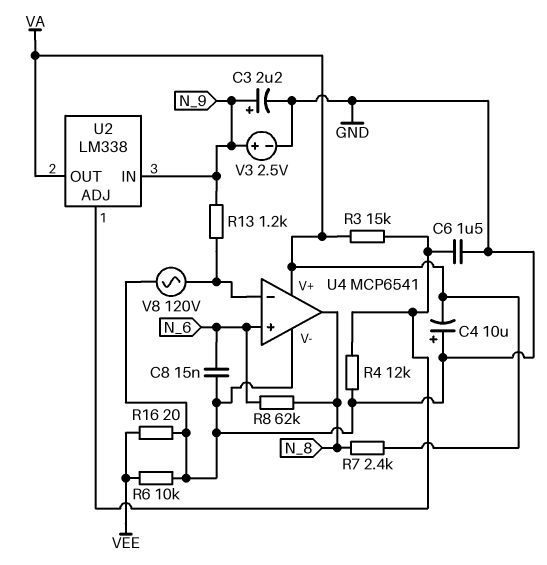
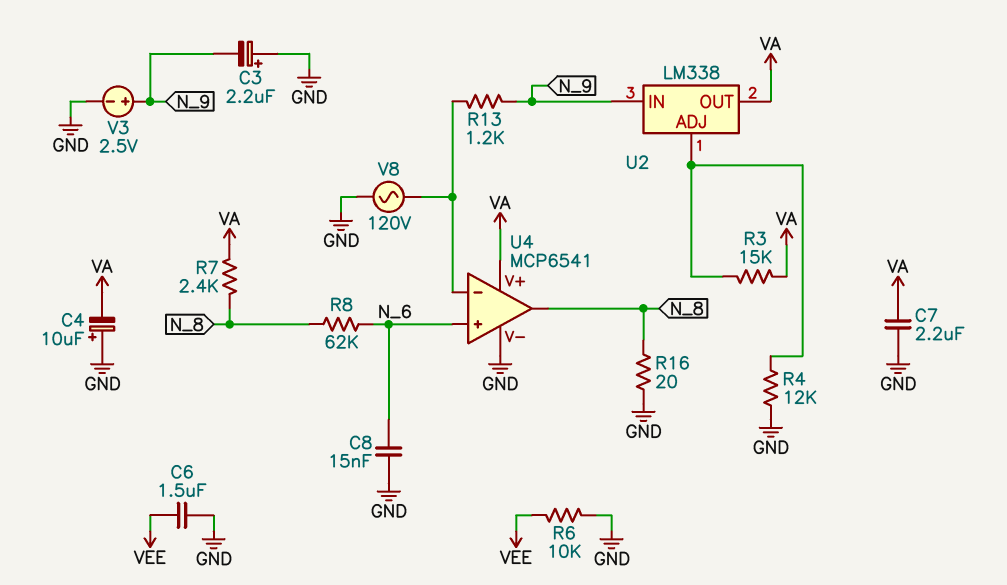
C3: 2.2uF (plus N_9, minus GND) -> 2.2uF (plus GND, minus N_9)
C6: 1.5uF (GND, U2/ADJ) -> 1.5uF (GND, VEE)
C7: none -> 2.2uF (GND, VA)
R16: 20 (GND, VEE) -> 20 (GND, N_8)

